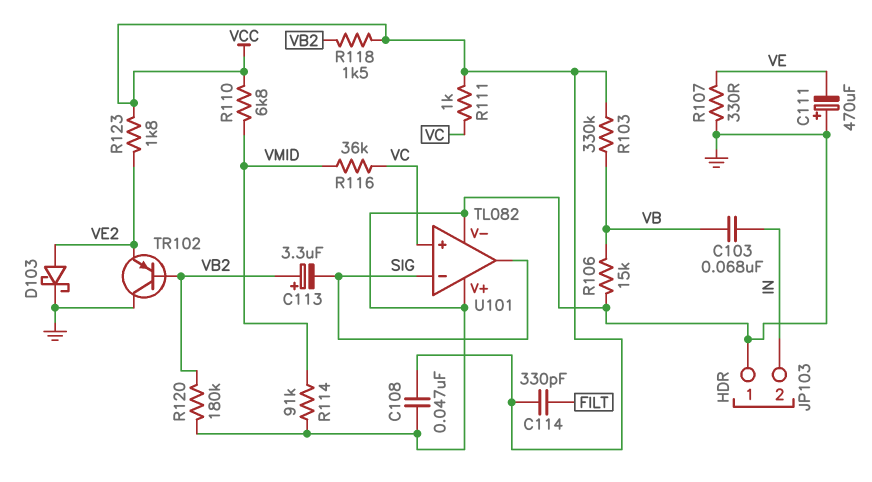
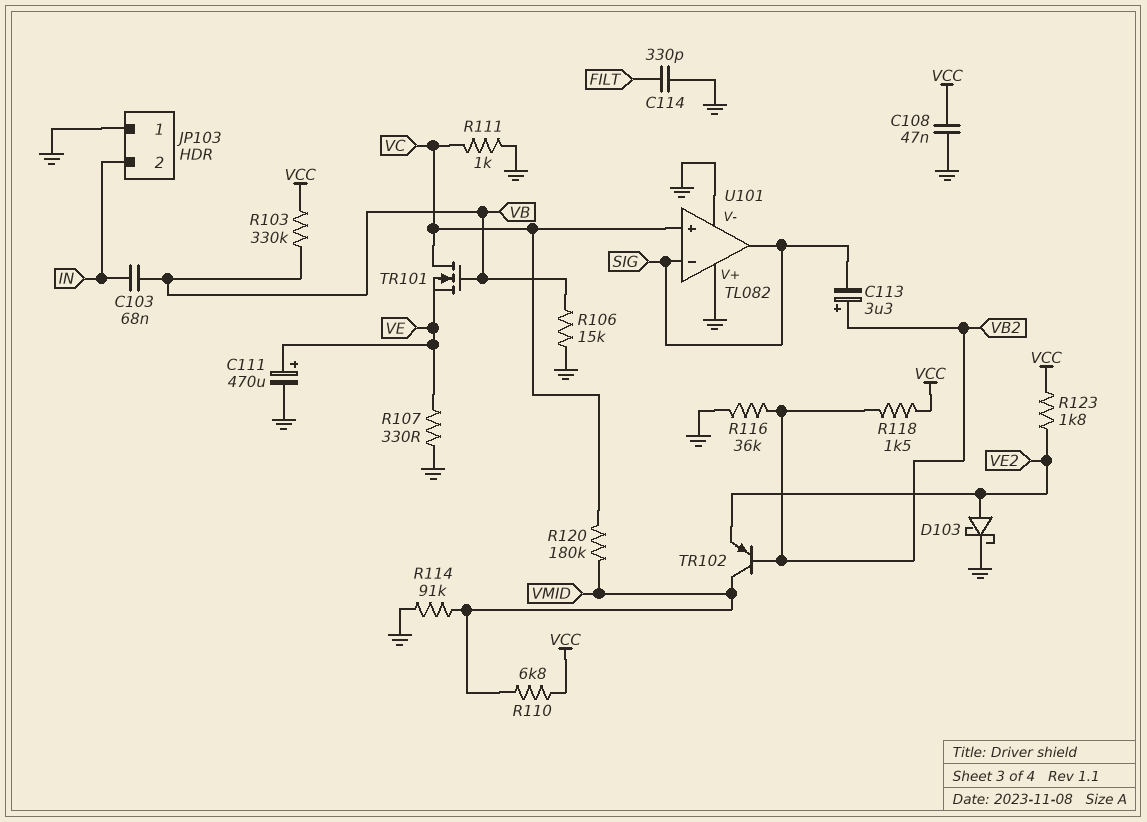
C111: 470uF (plus GND, minus VE) -> 470uF (plus VE, minus GND)
C114: 330pF (FILT, VCC) -> 330pF (FILT, GND)
R111: 1k (VC, VCC) -> 1k (GND, VC)
R116: 36k (VC, VMID) -> 36k (GND, VB2)
R120: 180k (GND, VB2) -> 180k (VC, VMID)
TR101: none -> NMOS (G VB, D VC, S VE)
TR102: PNP (B VB2, C GND, E VE2) -> PNP (B VB2, C VMID, E VE2)

